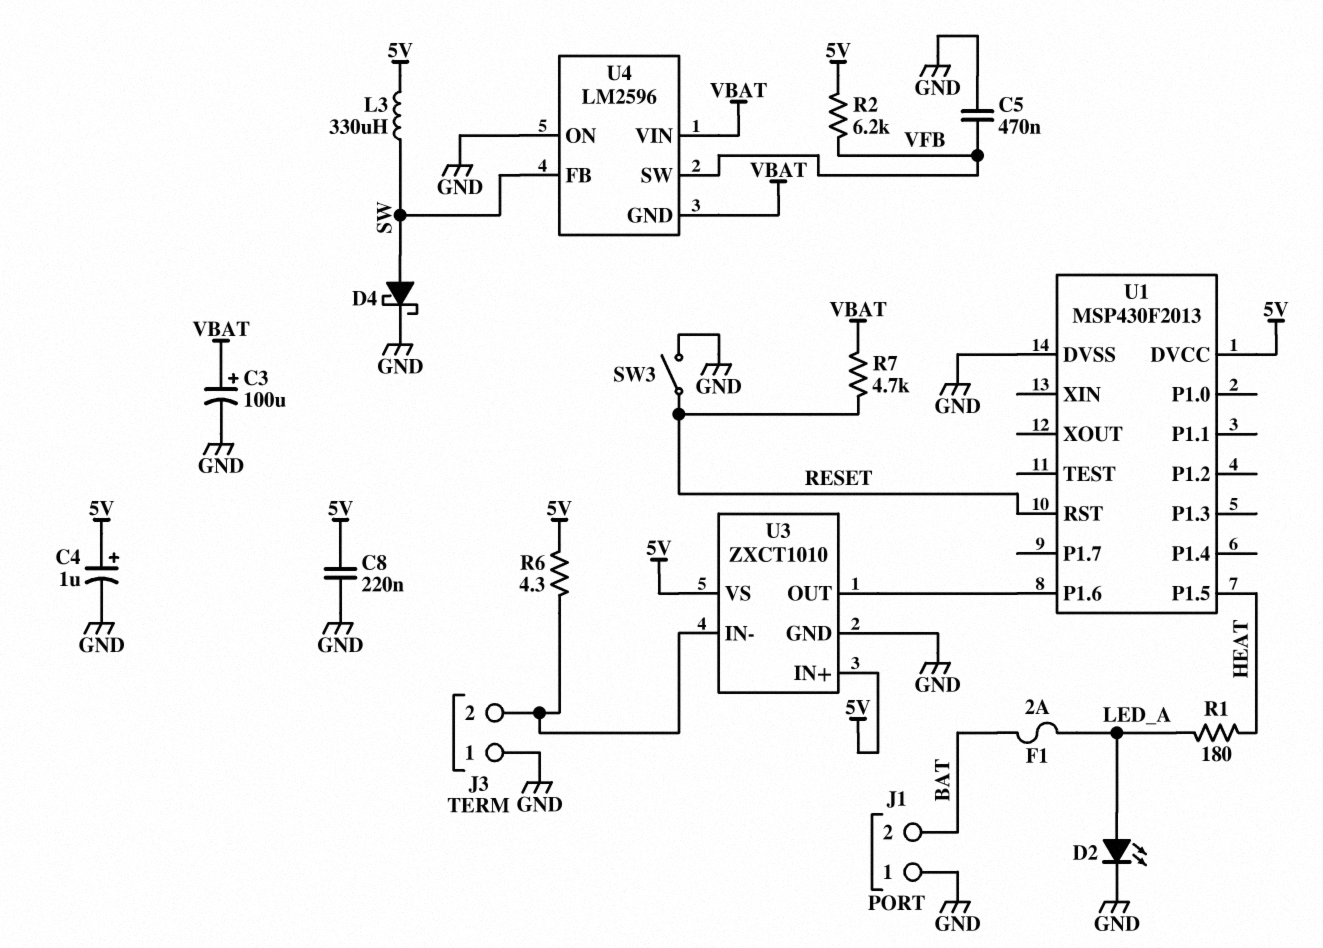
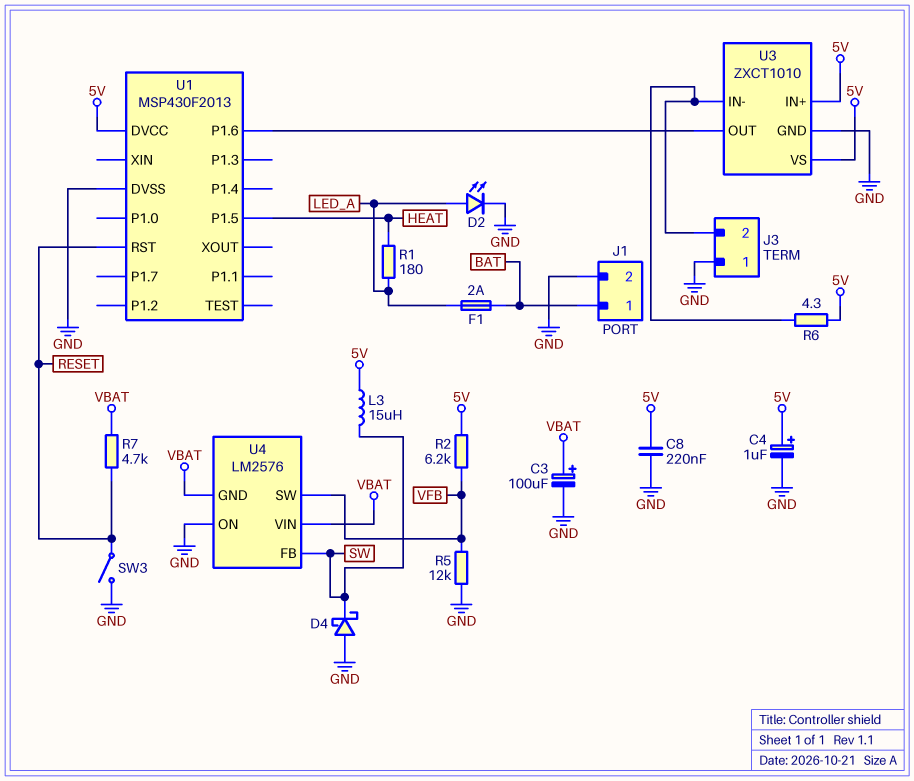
C5: 470nF (GND, VFB) -> none
D4: schottky (A SW, K GND) -> schottky (A GND, K SW)
J1 pin 1: GND -> BAT
J1 pin 2: BAT -> GND
L3: 330uH (5V, SW) -> 15uH (5V, SW)
R5: none -> 12k (GND, VFB)
U4: LM2596 -> LM2576

